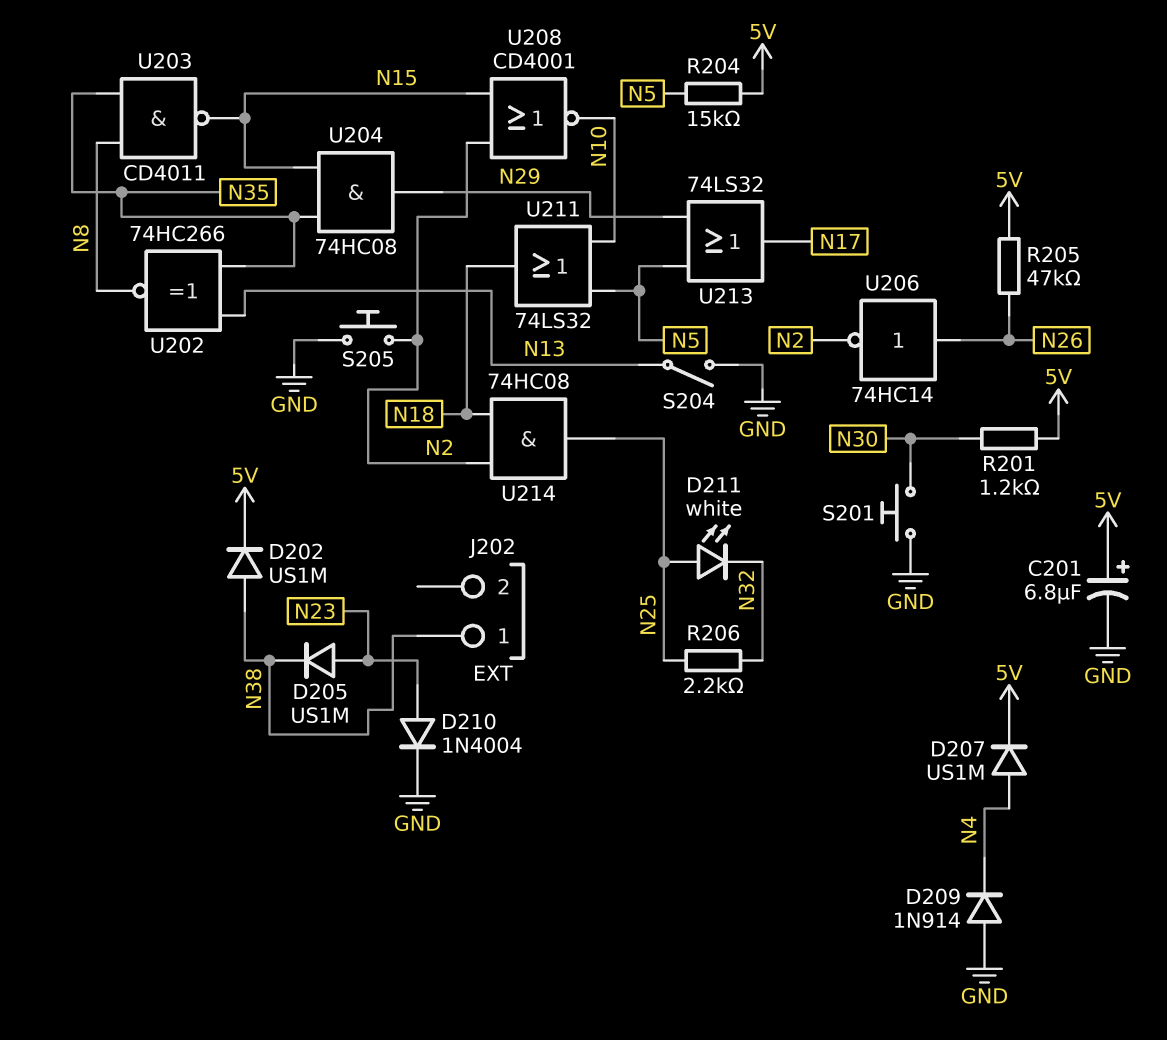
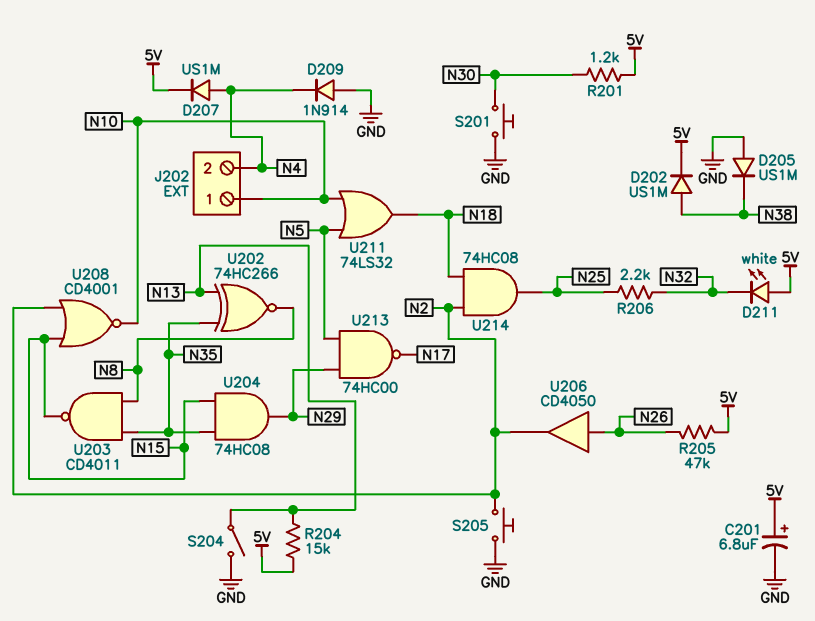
D205: diode US1M (A N23, K N38) -> diode US1M (A GND, K N38)
D210: diode 1N4004 (A N23, K GND) -> none
D211: LED white (A N25, K N32) -> LED white (A 5V, K N32)
J202 pin 1: N38 -> N10
J202 pin 2: none -> N4
R204: 15k (5V, N5) -> 15k (5V, N13)
U206: NOT 74HC14 (in N26, out N2) -> buffer CD4050 (in N26, out N2)
U213: OR 74LS32 (in N5, in N29, out N17) -> NAND 74HC00 (in N5, in N29, out N17)

